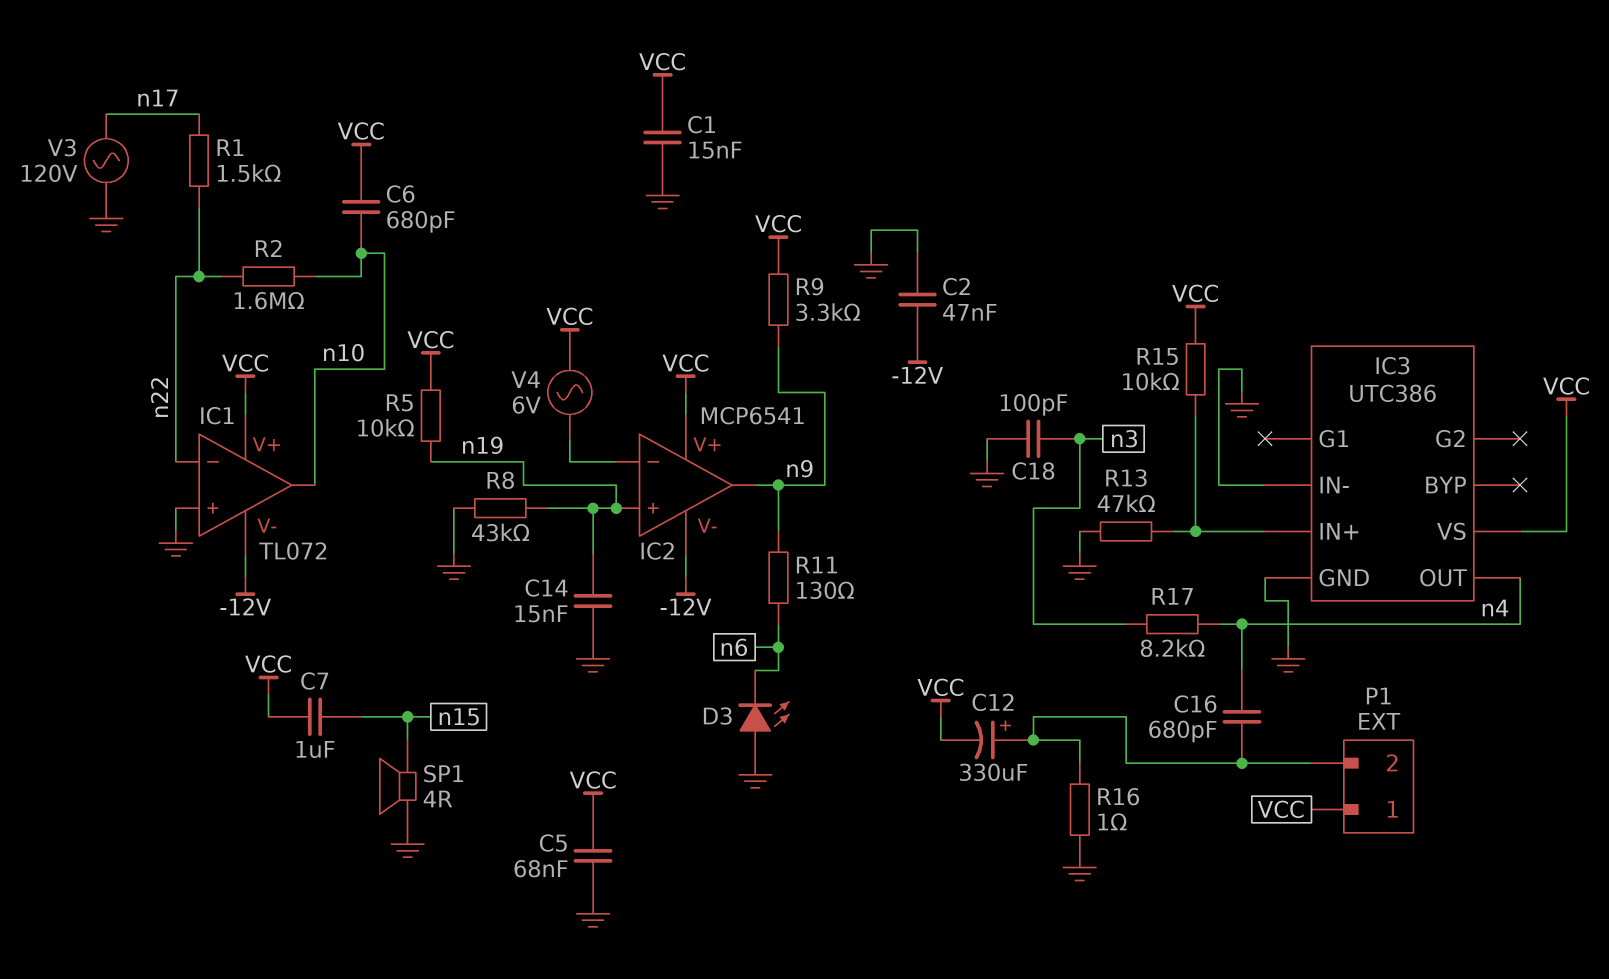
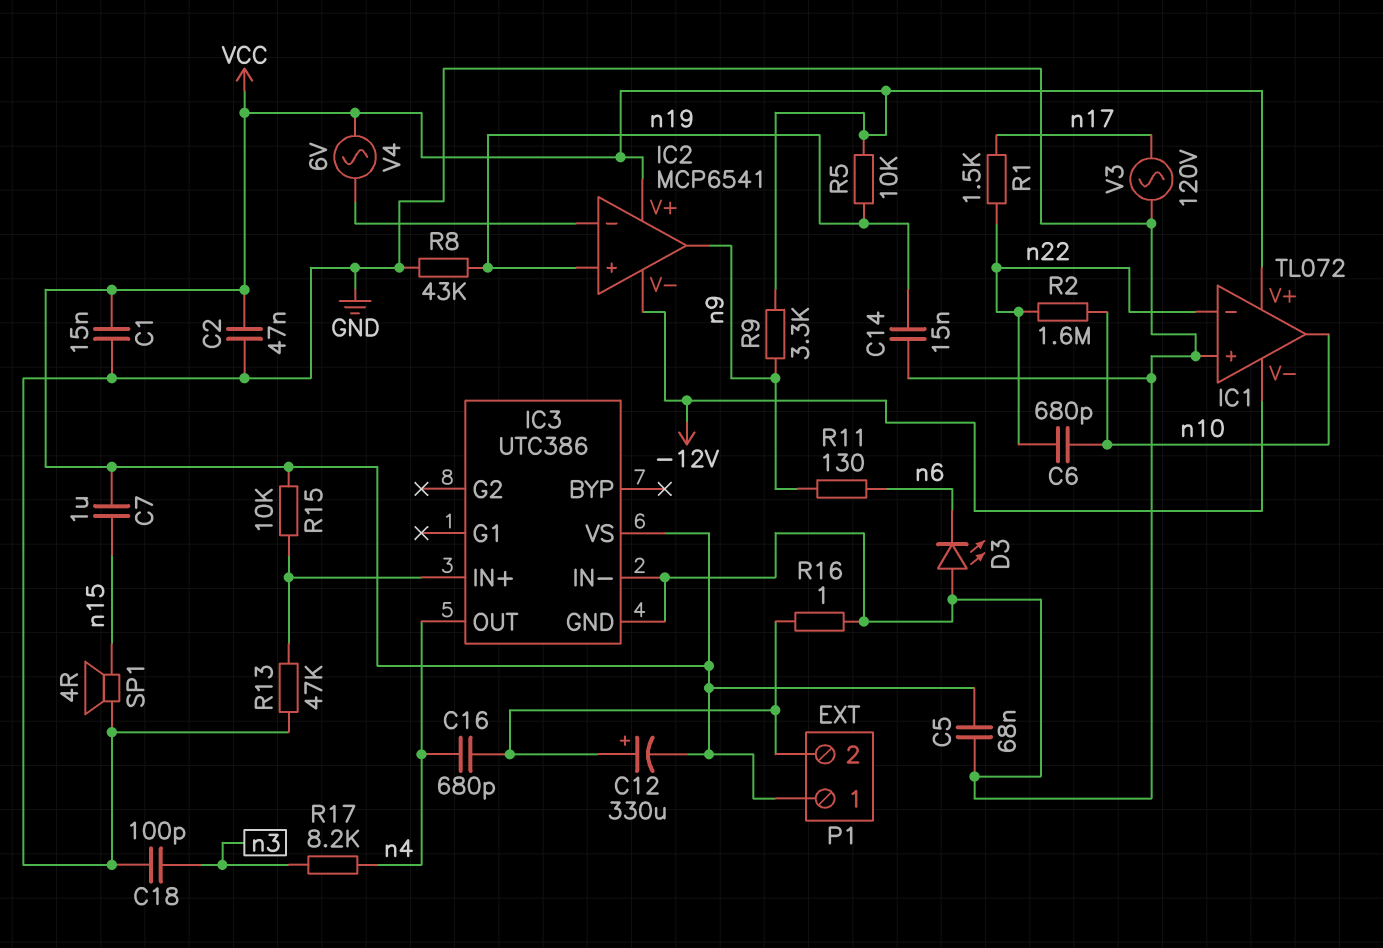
C2: 47nF (-12V, GND) -> 47nF (GND, VCC)
C6: 680pF (VCC, n10) -> 680pF (n10, n22)

